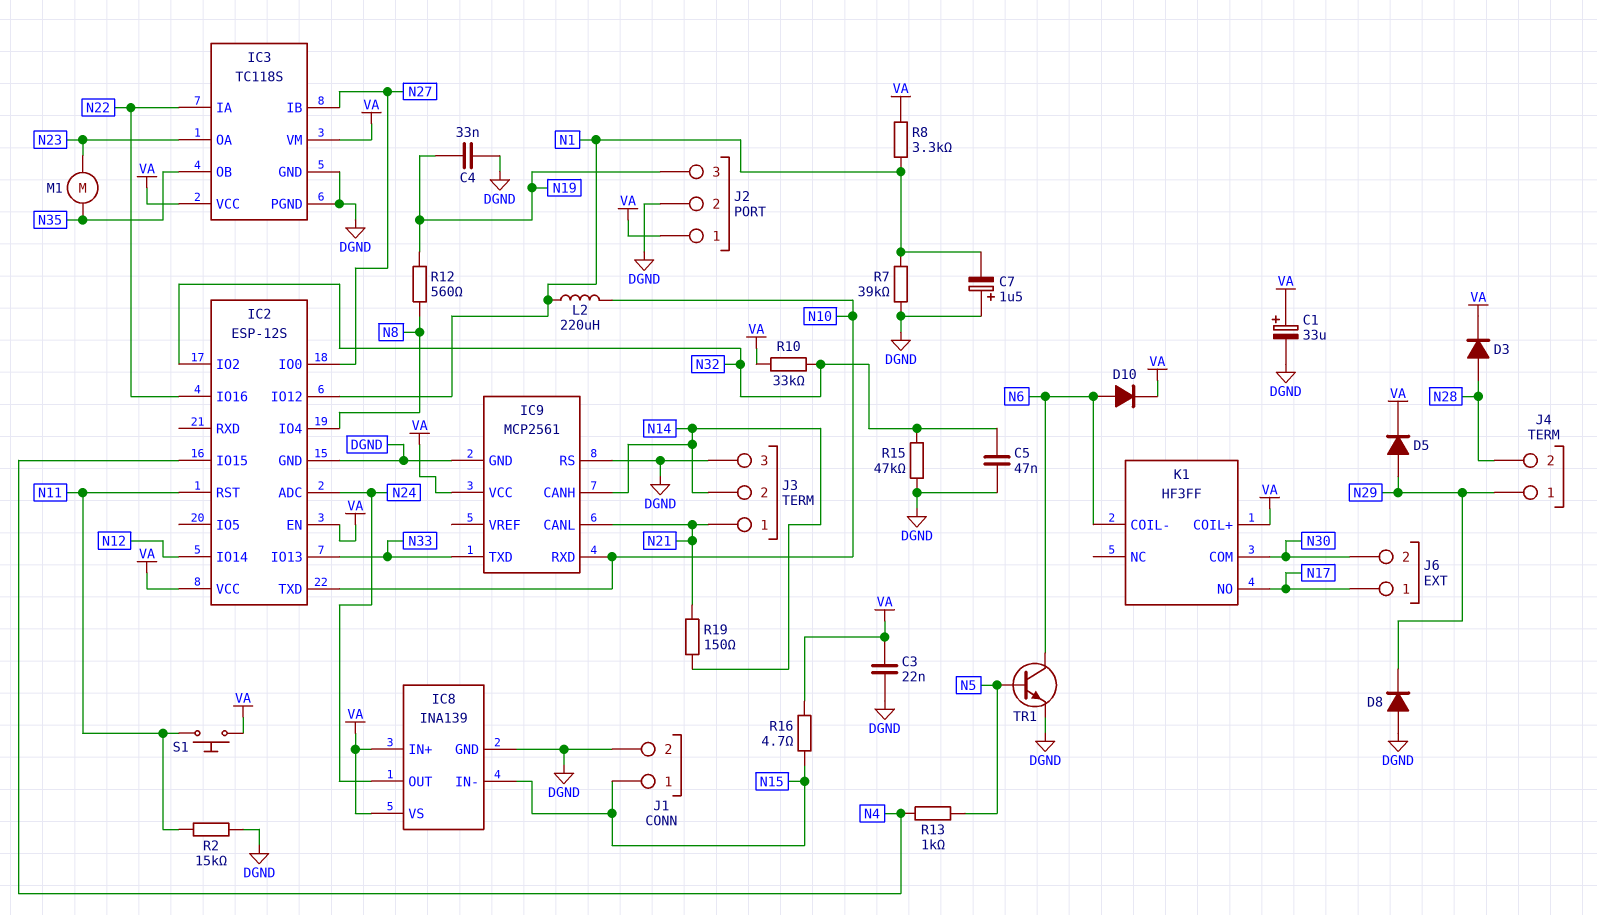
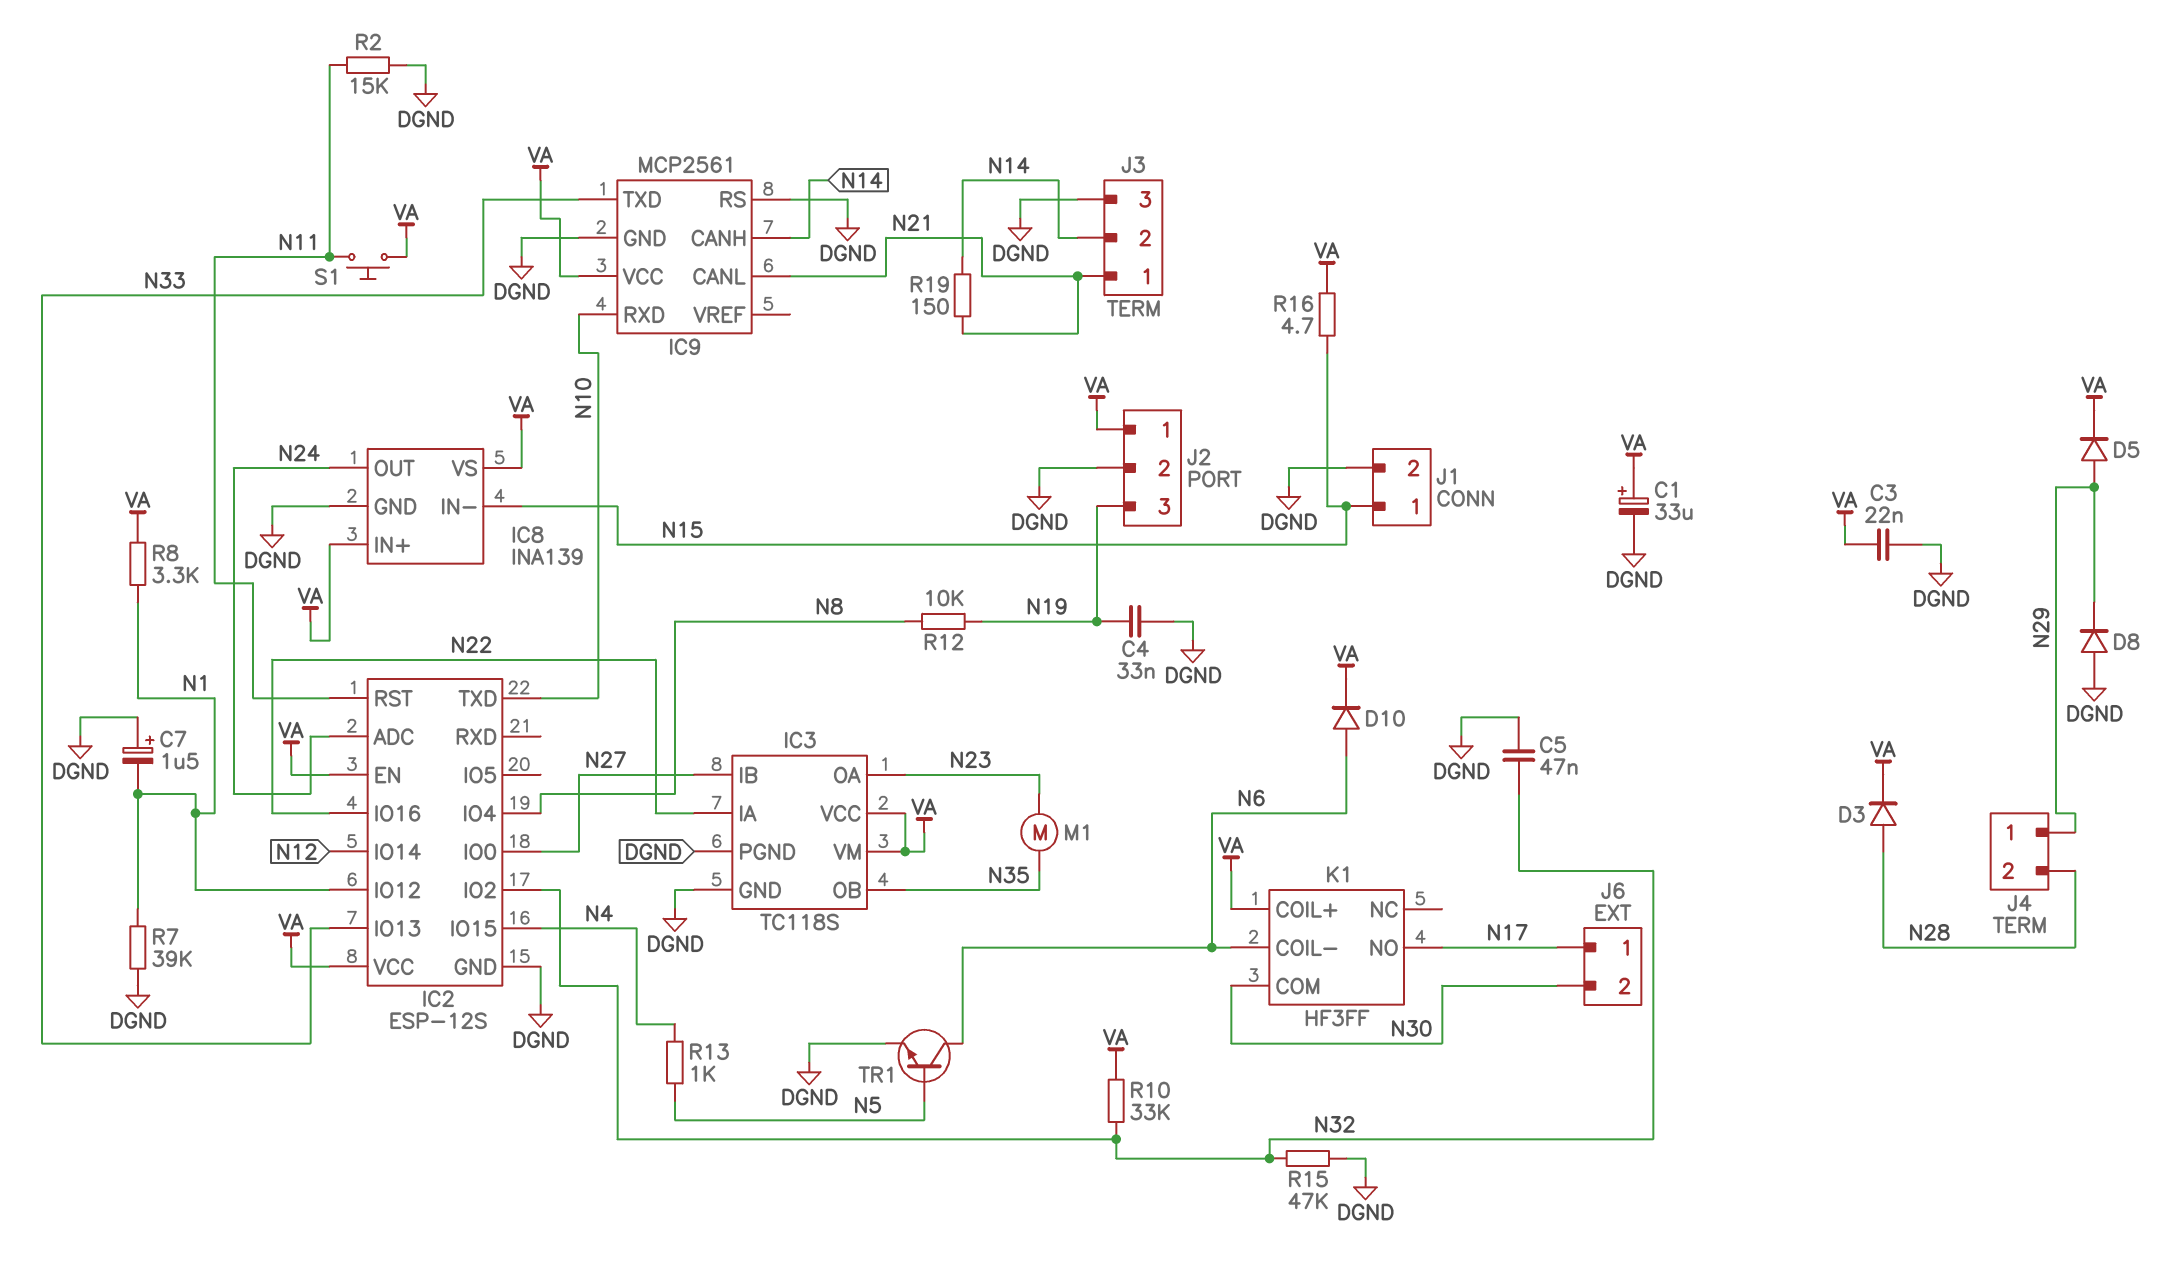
L2: 220uH (N1, N10) -> none
R12: 560 (N8, N19) -> 10k (N8, N19)

